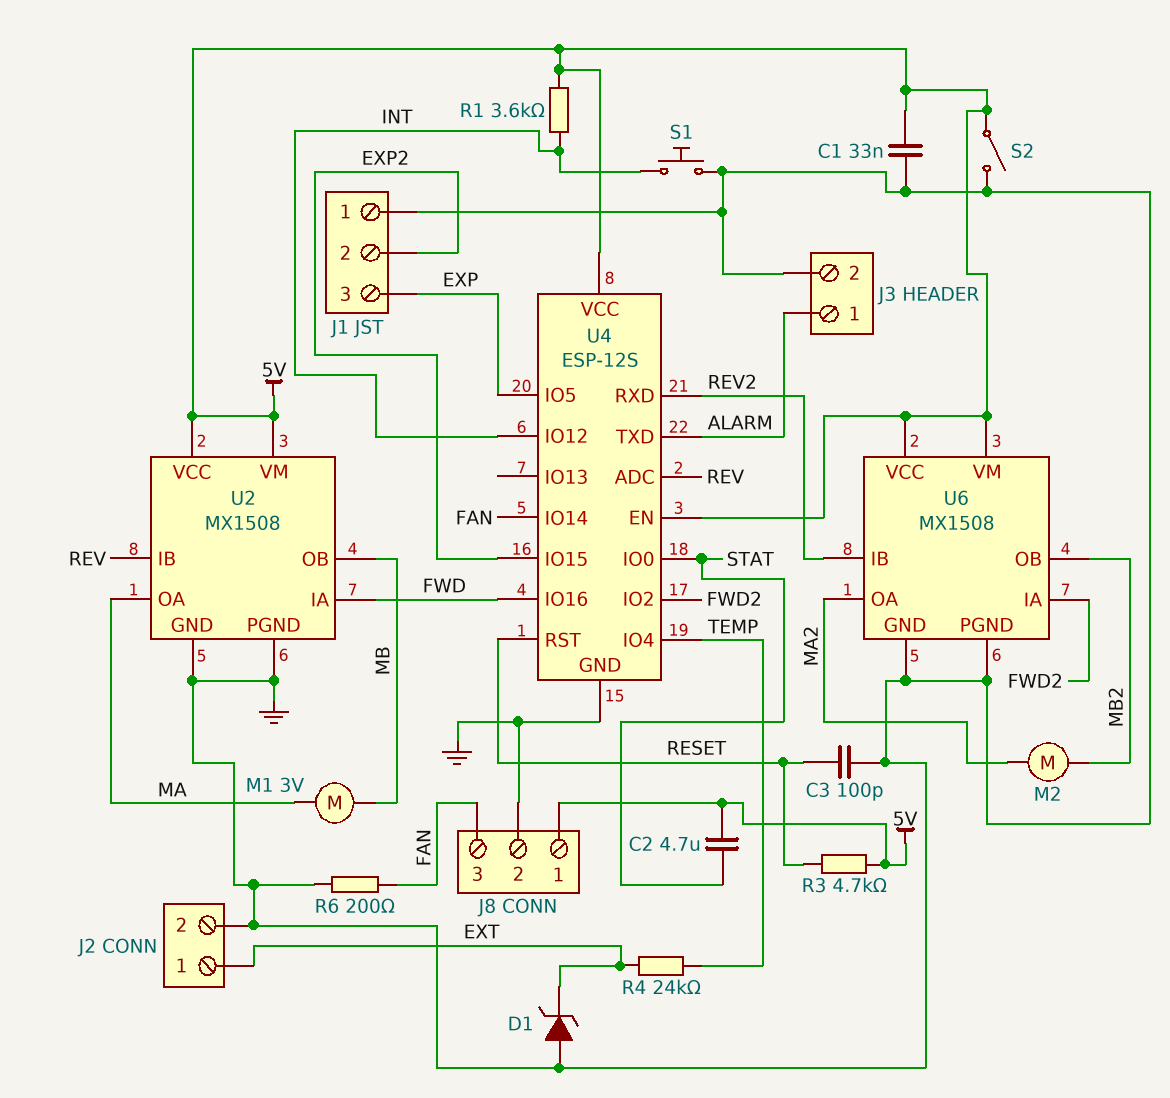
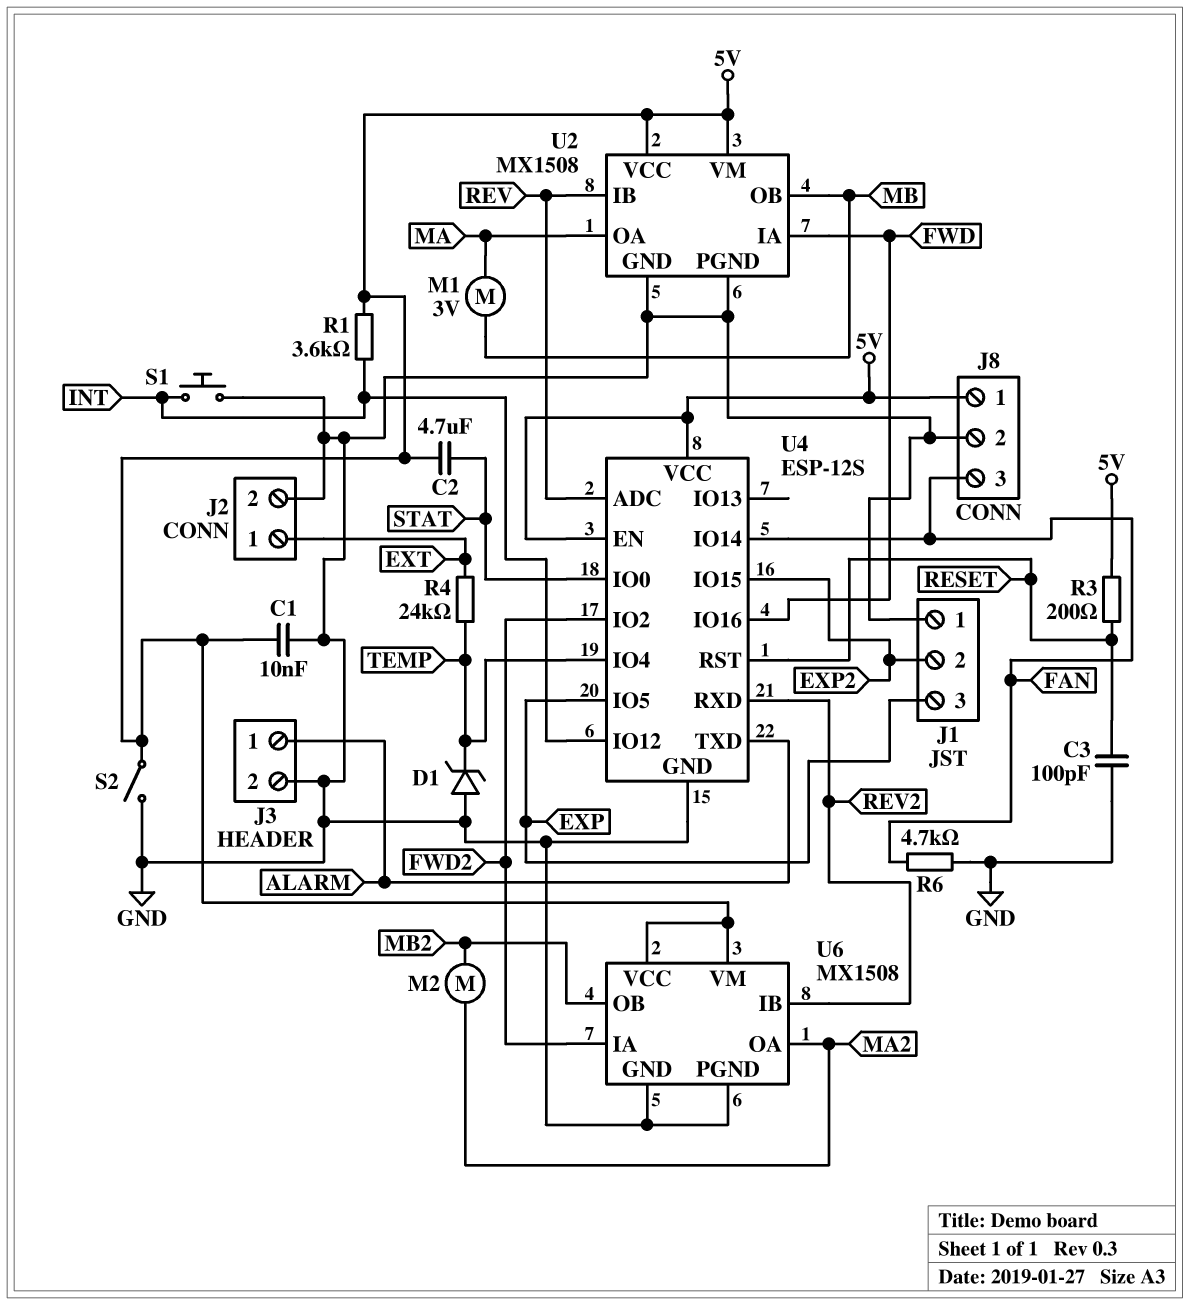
C1: 33nF (5V, GND) -> 10nF (5V, GND)
D1: zener (A GND, K EXT) -> zener (A GND, K TEMP)
R3: 4.7k (5V, RESET) -> 200 (5V, RESET)
R6: 200 (FAN, GND) -> 4.7k (FAN, GND)

